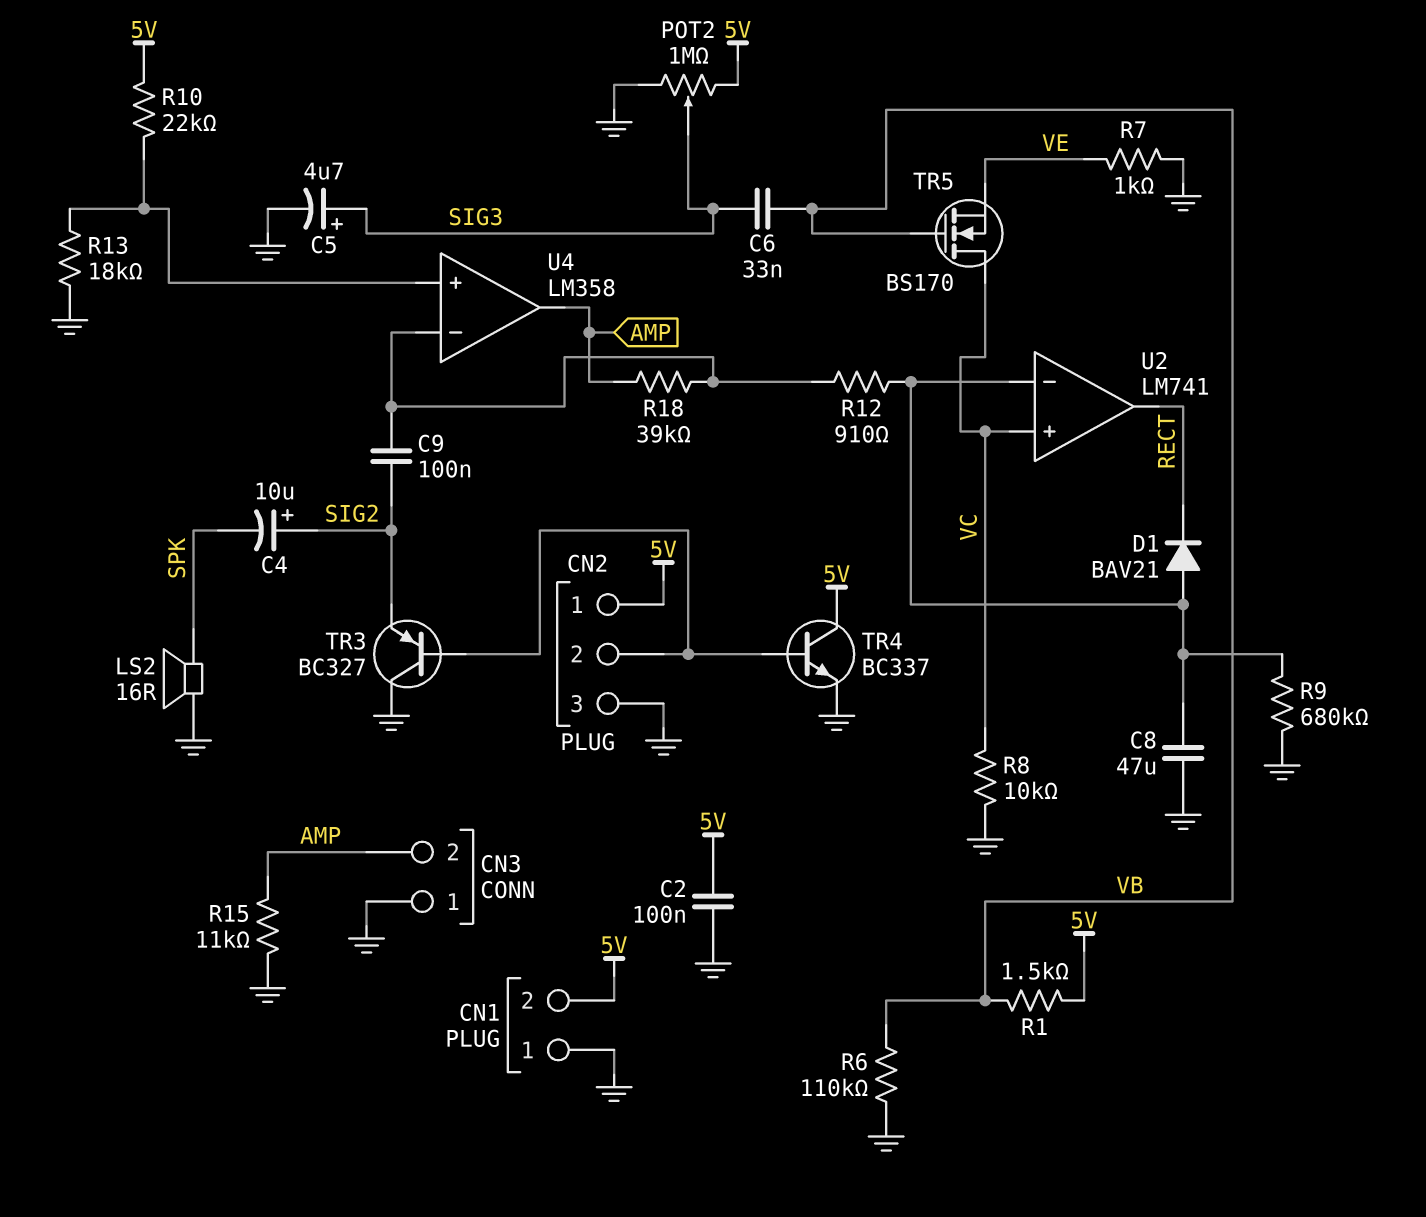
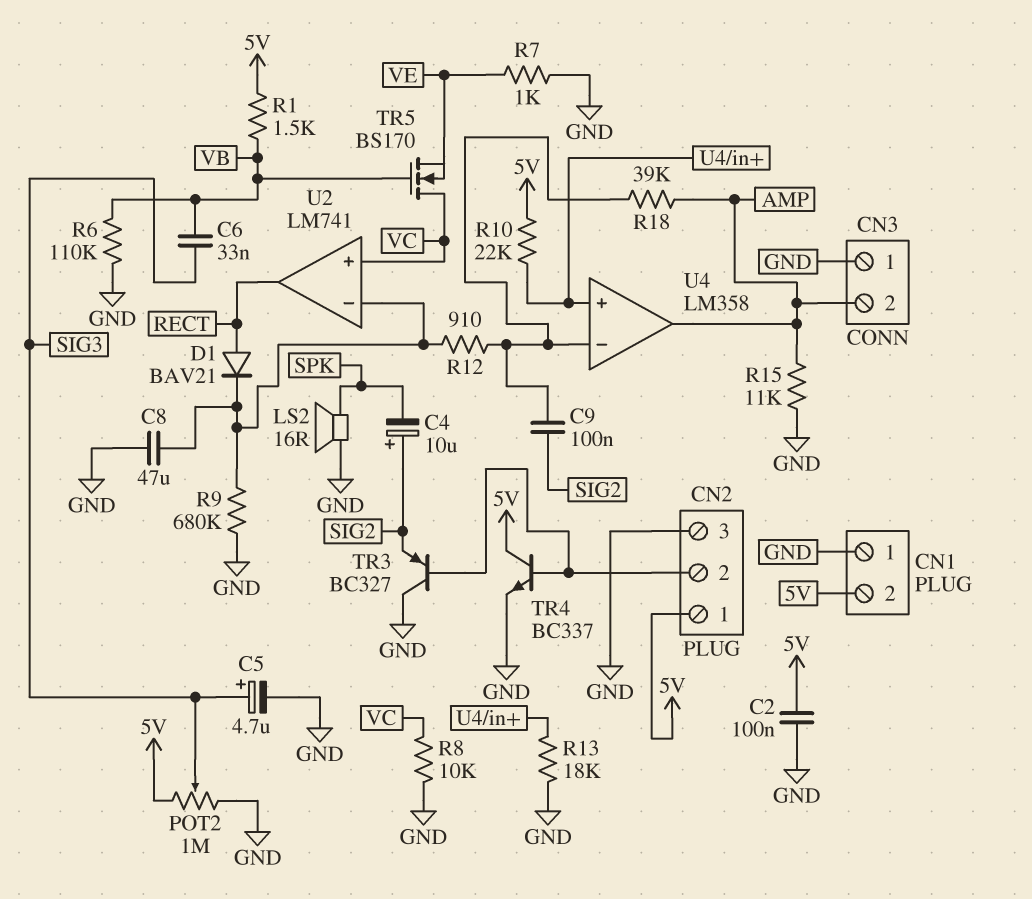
D1: diode BAV21 (A U2/in-, K RECT) -> diode BAV21 (A RECT, K U2/in-)

